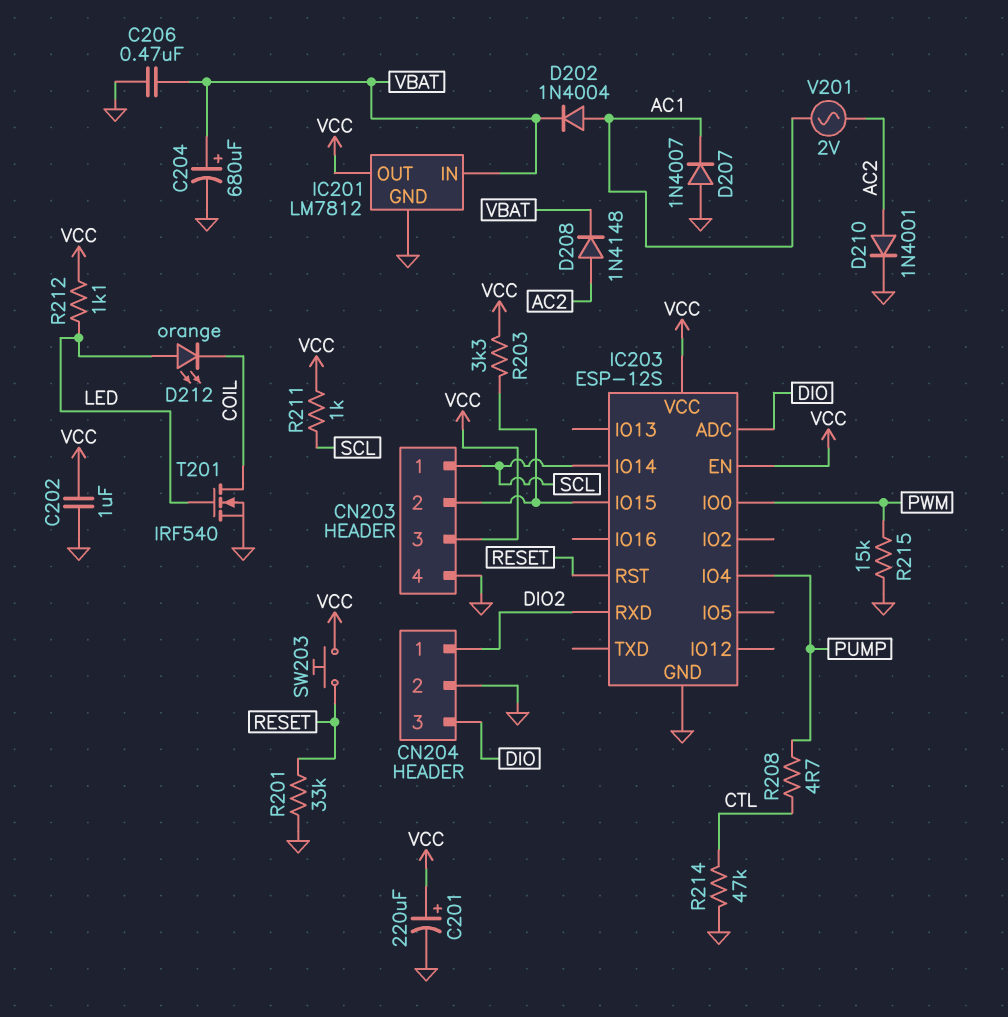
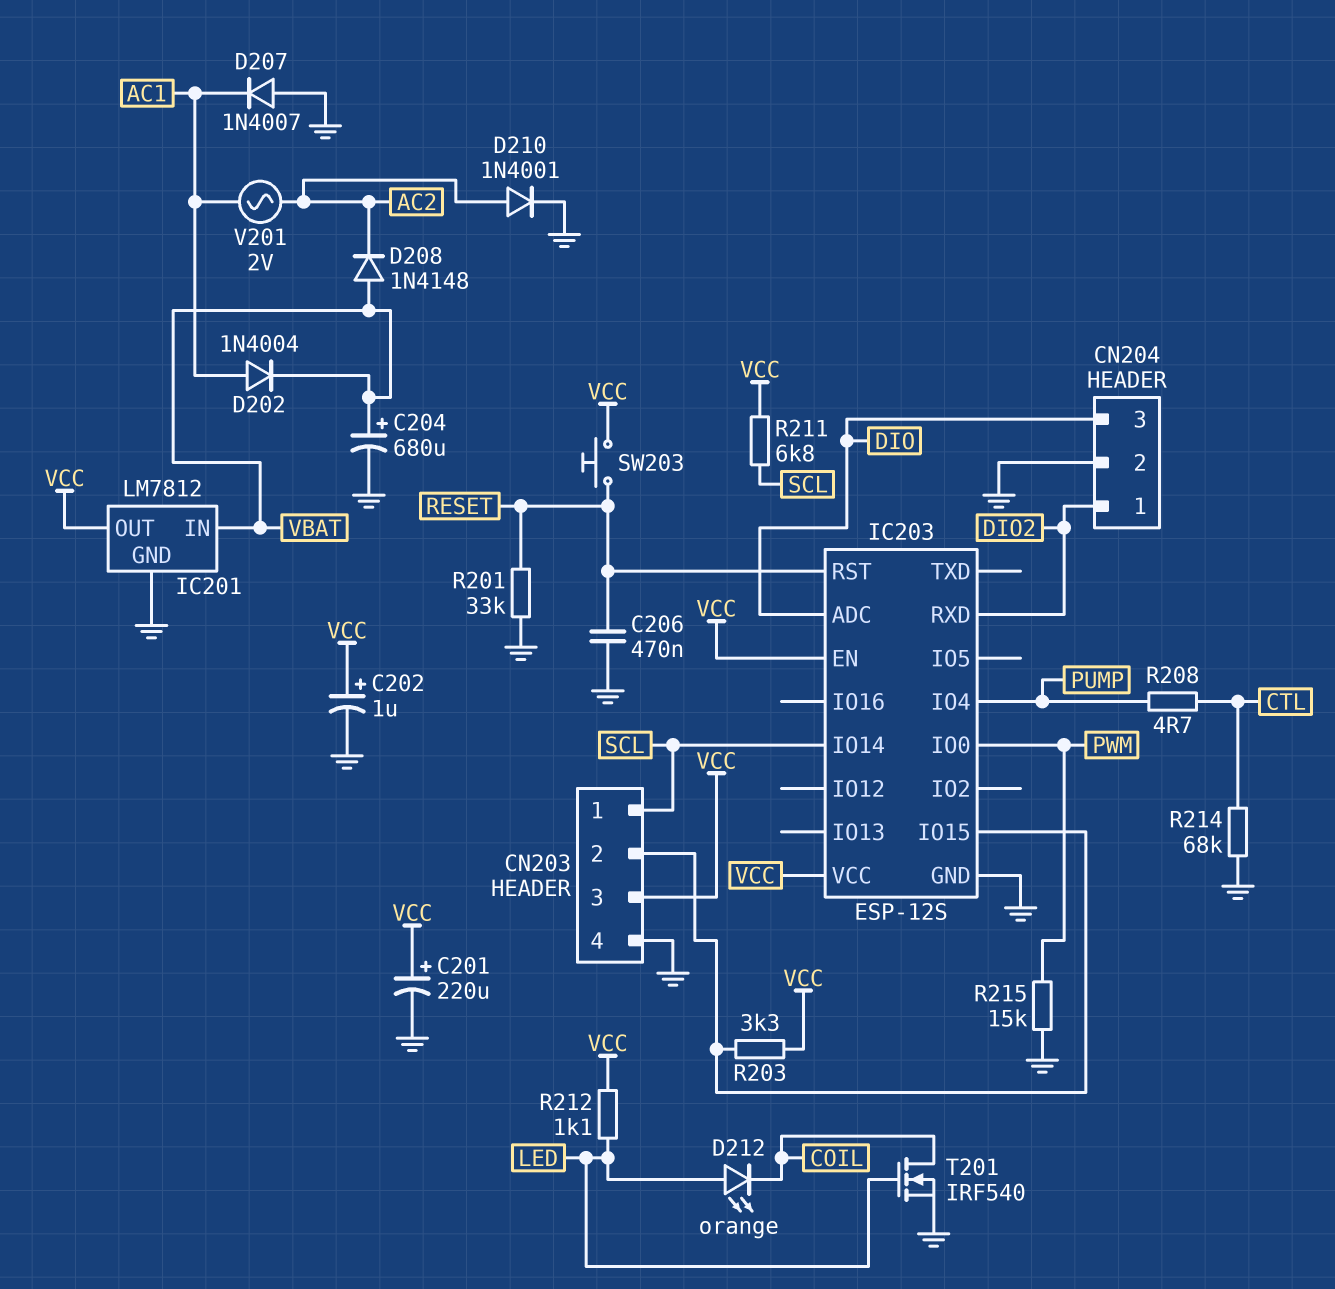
C202: 1uF (GND, VCC) -> 1uF (plus VCC, minus GND)
C206: 470nF (GND, VBAT) -> 470nF (GND, RESET)
D208: diode 1N4148 (A AC2, K VBAT) -> diode 1N4148 (A VBAT, K AC2)
R211: 1k (SCL, VCC) -> 6.8k (SCL, VCC)
R214: 47k (CTL, GND) -> 68k (CTL, GND)

